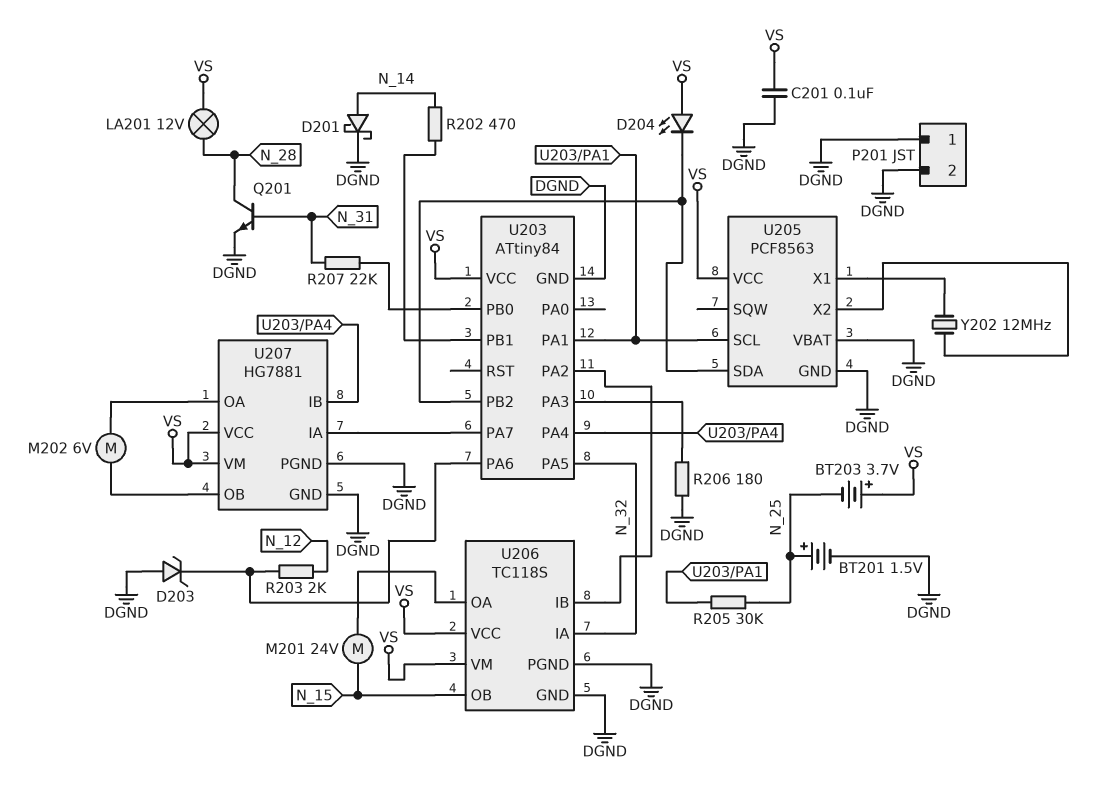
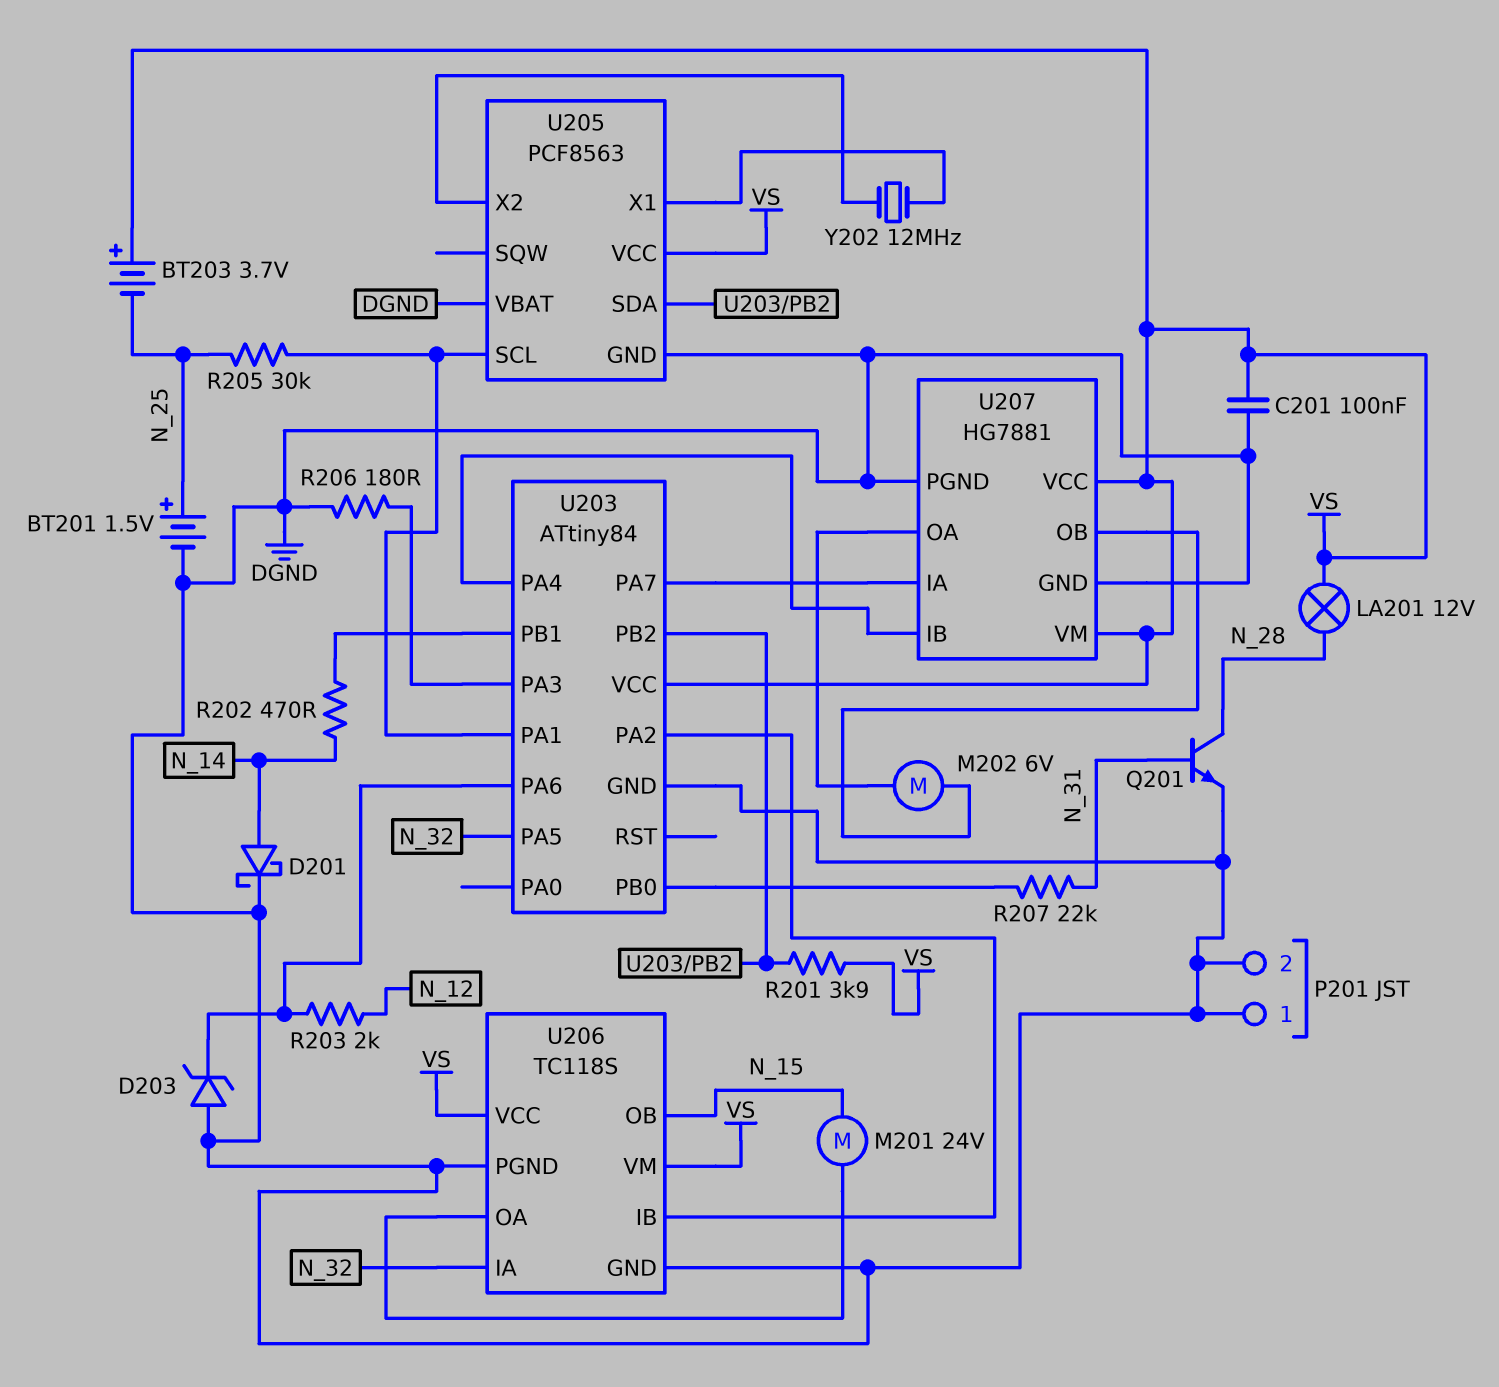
D204: LED (A VS, K U203/PB2) -> none
R201: none -> 3.9k (U203/PB2, VS)

